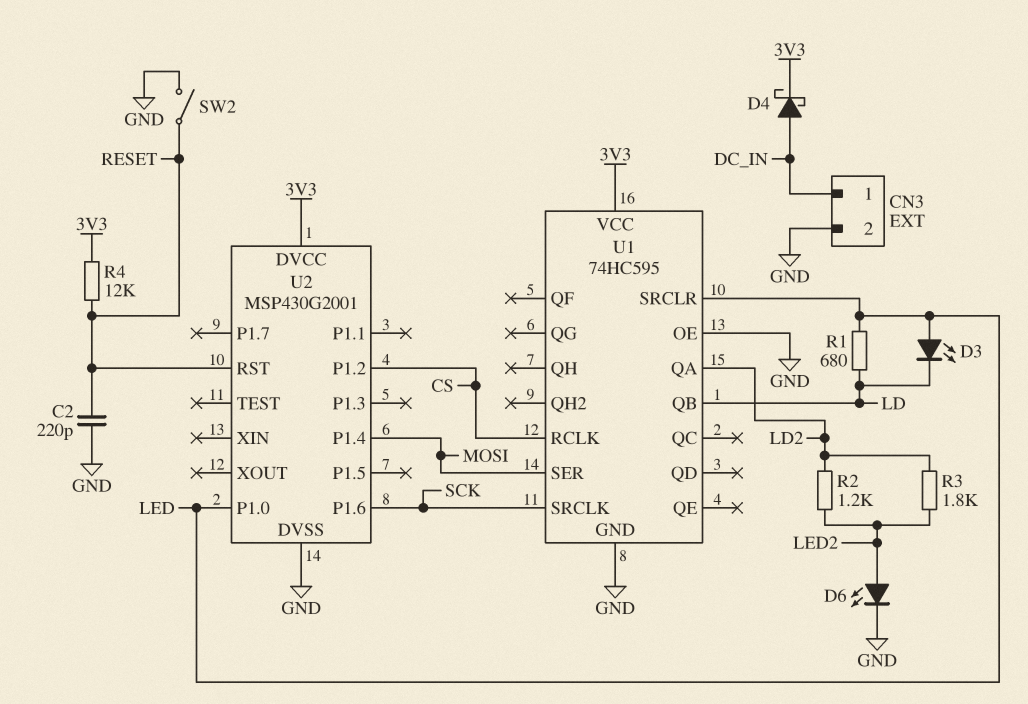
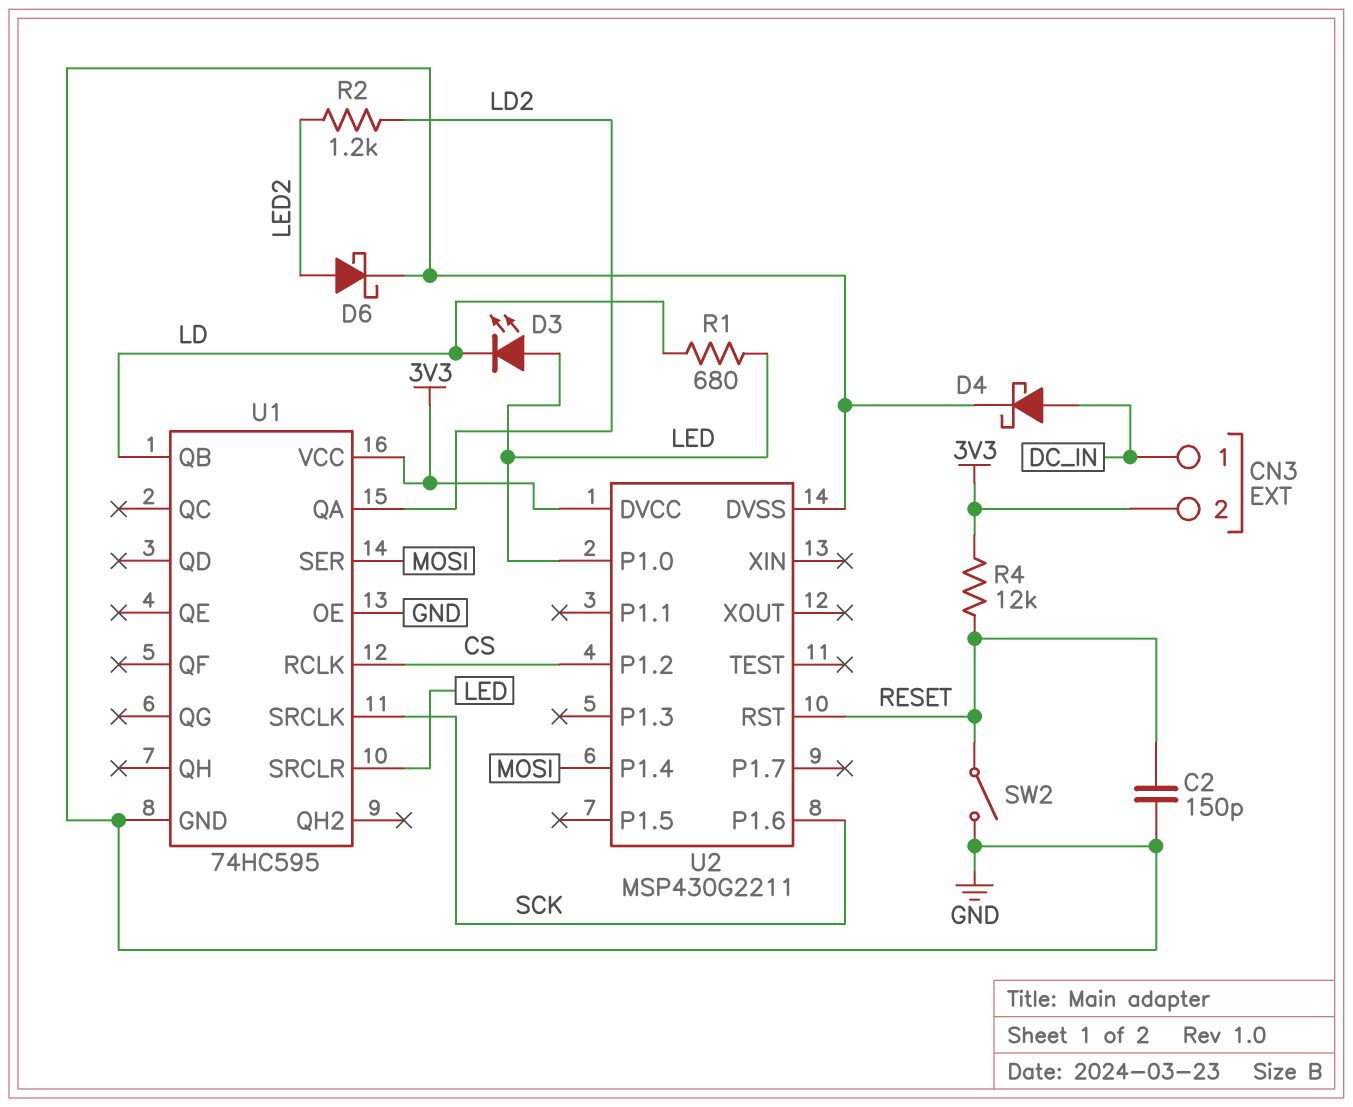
C2: 220pF (GND, RESET) -> 150pF (GND, RESET)
CN3 pin 2: GND -> 3V3
D4: schottky (A DC_IN, K 3V3) -> schottky (A DC_IN, K GND)
D6: LED (A LED2, K GND) -> schottky (A LED2, K GND)
R3: 1.8k (LD2, LED2) -> none
U2: MSP430G2001 -> MSP430G2211

